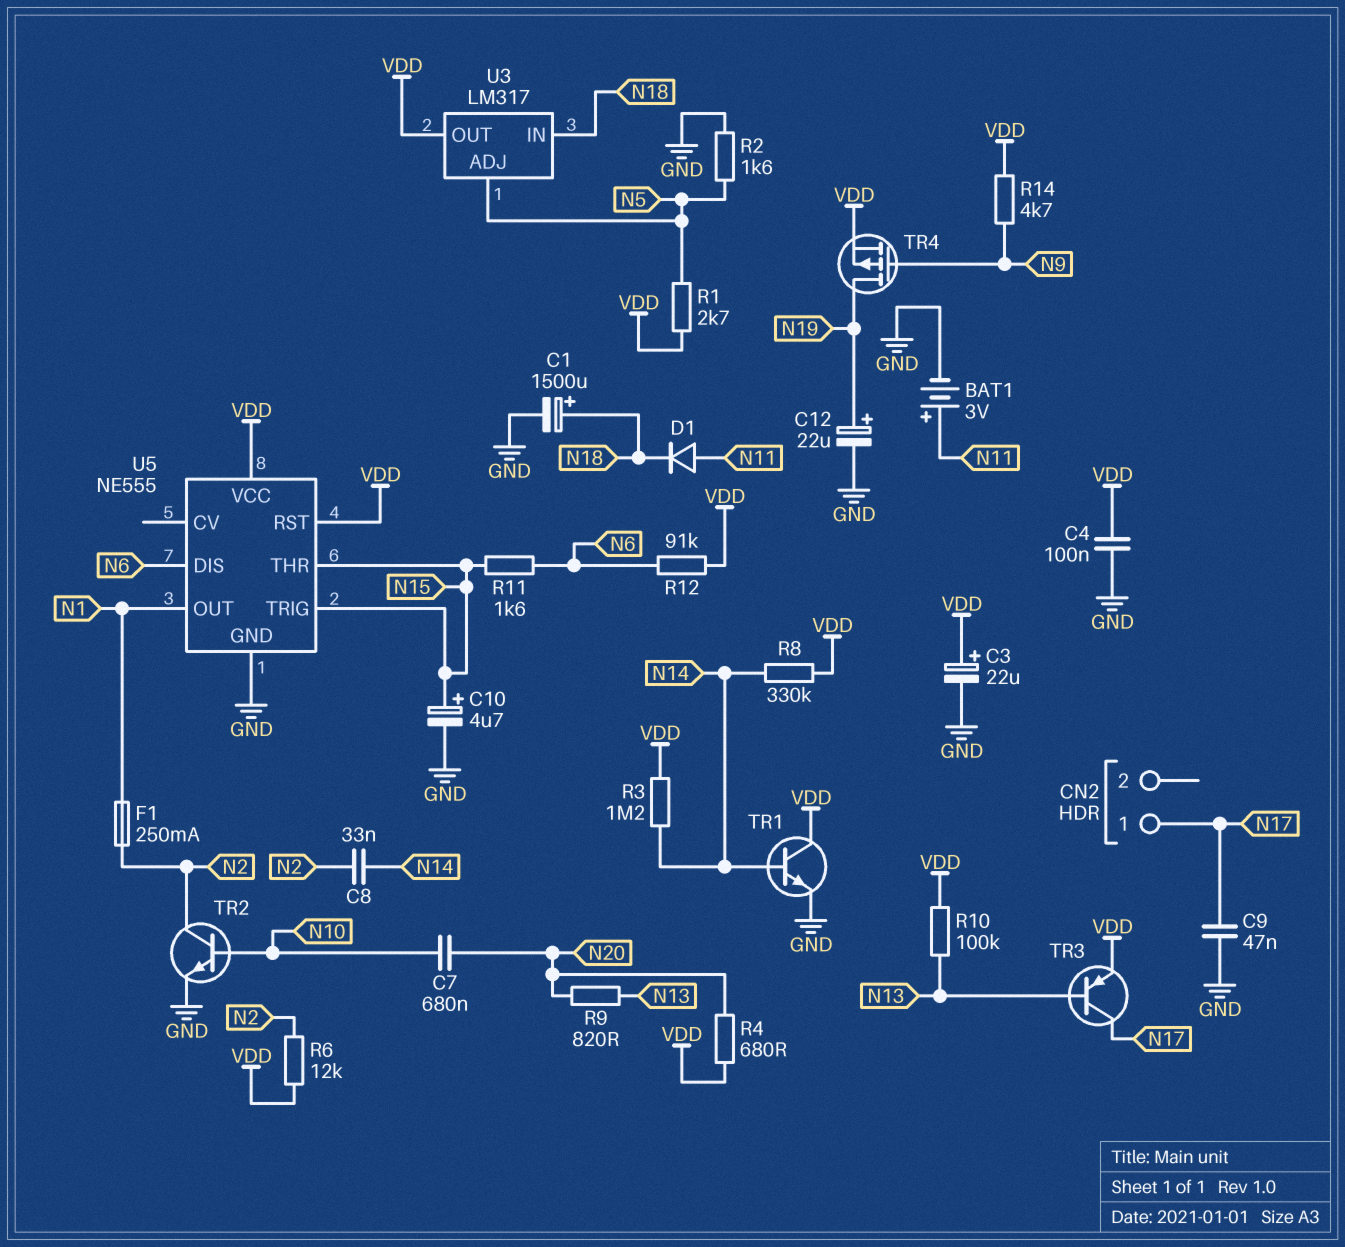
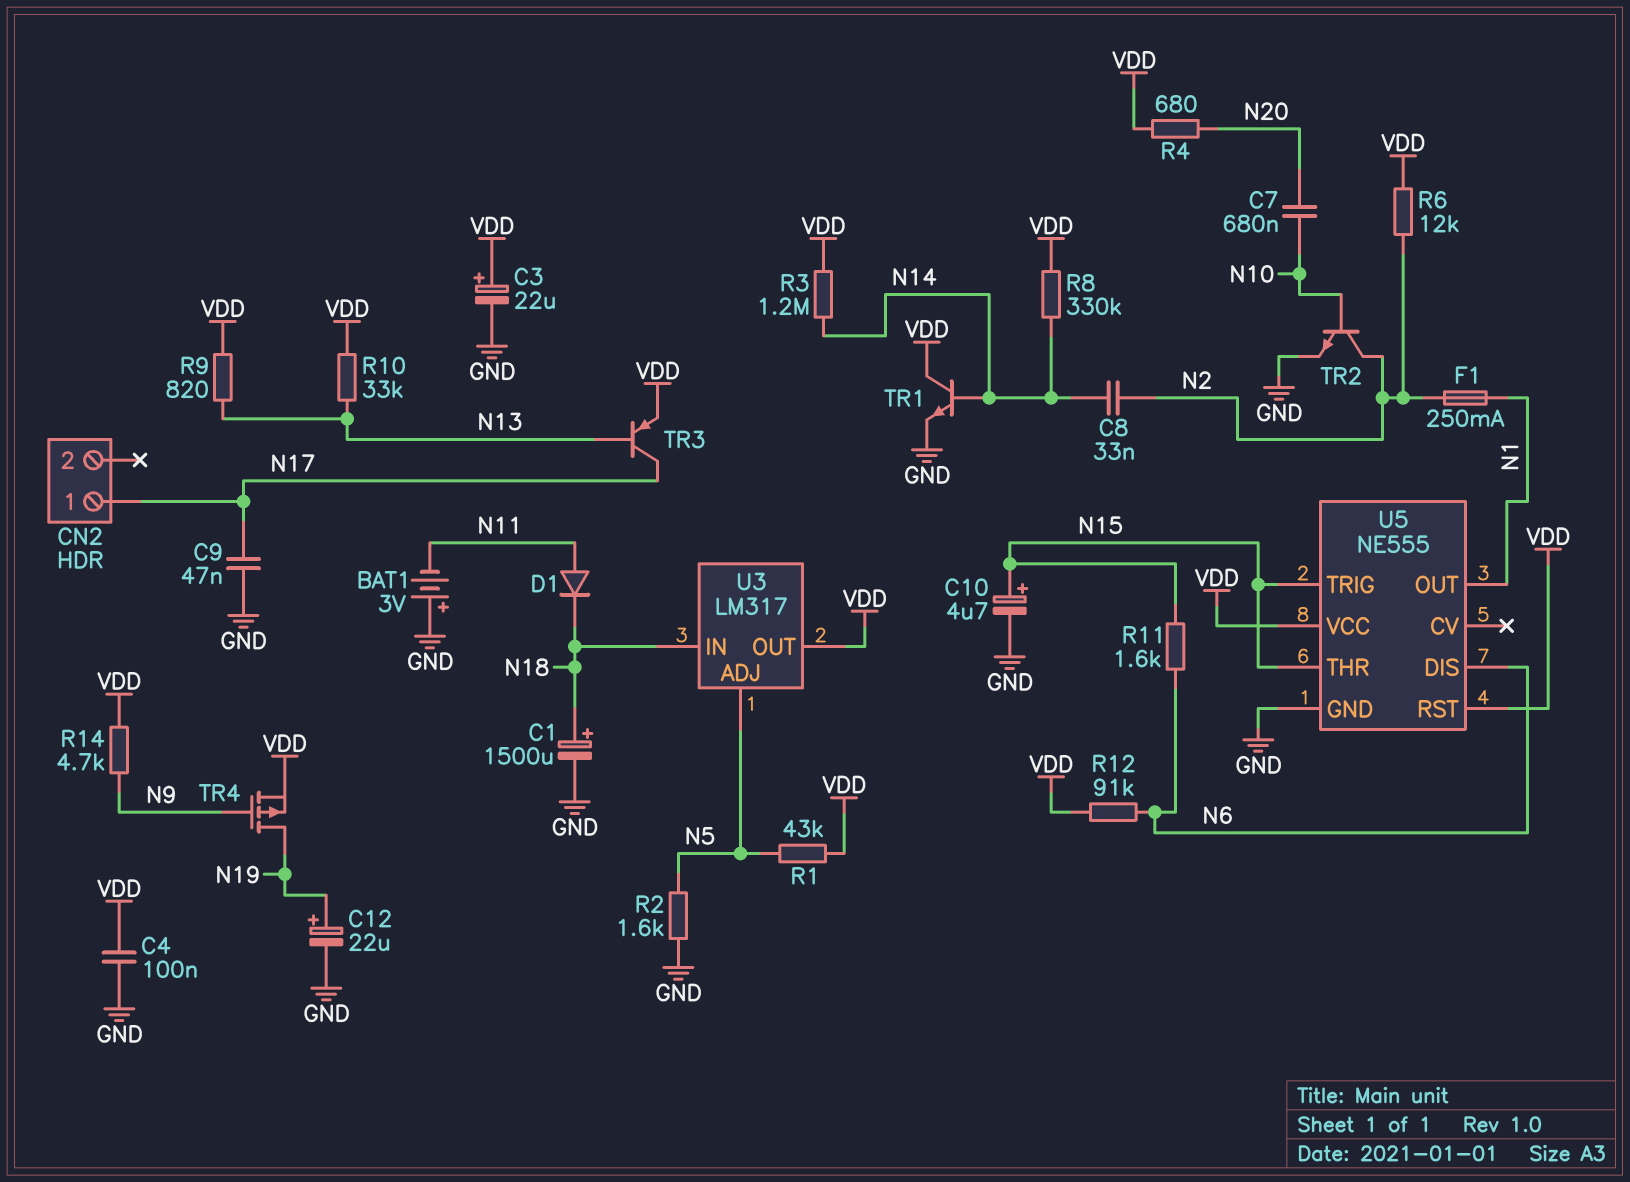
BAT1: 3V (plus N11, minus GND) -> 3V (plus GND, minus N11)
R1: 2.7k (N5, VDD) -> 43k (N5, VDD)
R9: 820 (N13, N20) -> 820 (N13, VDD)
R10: 100k (N13, VDD) -> 33k (N13, VDD)

